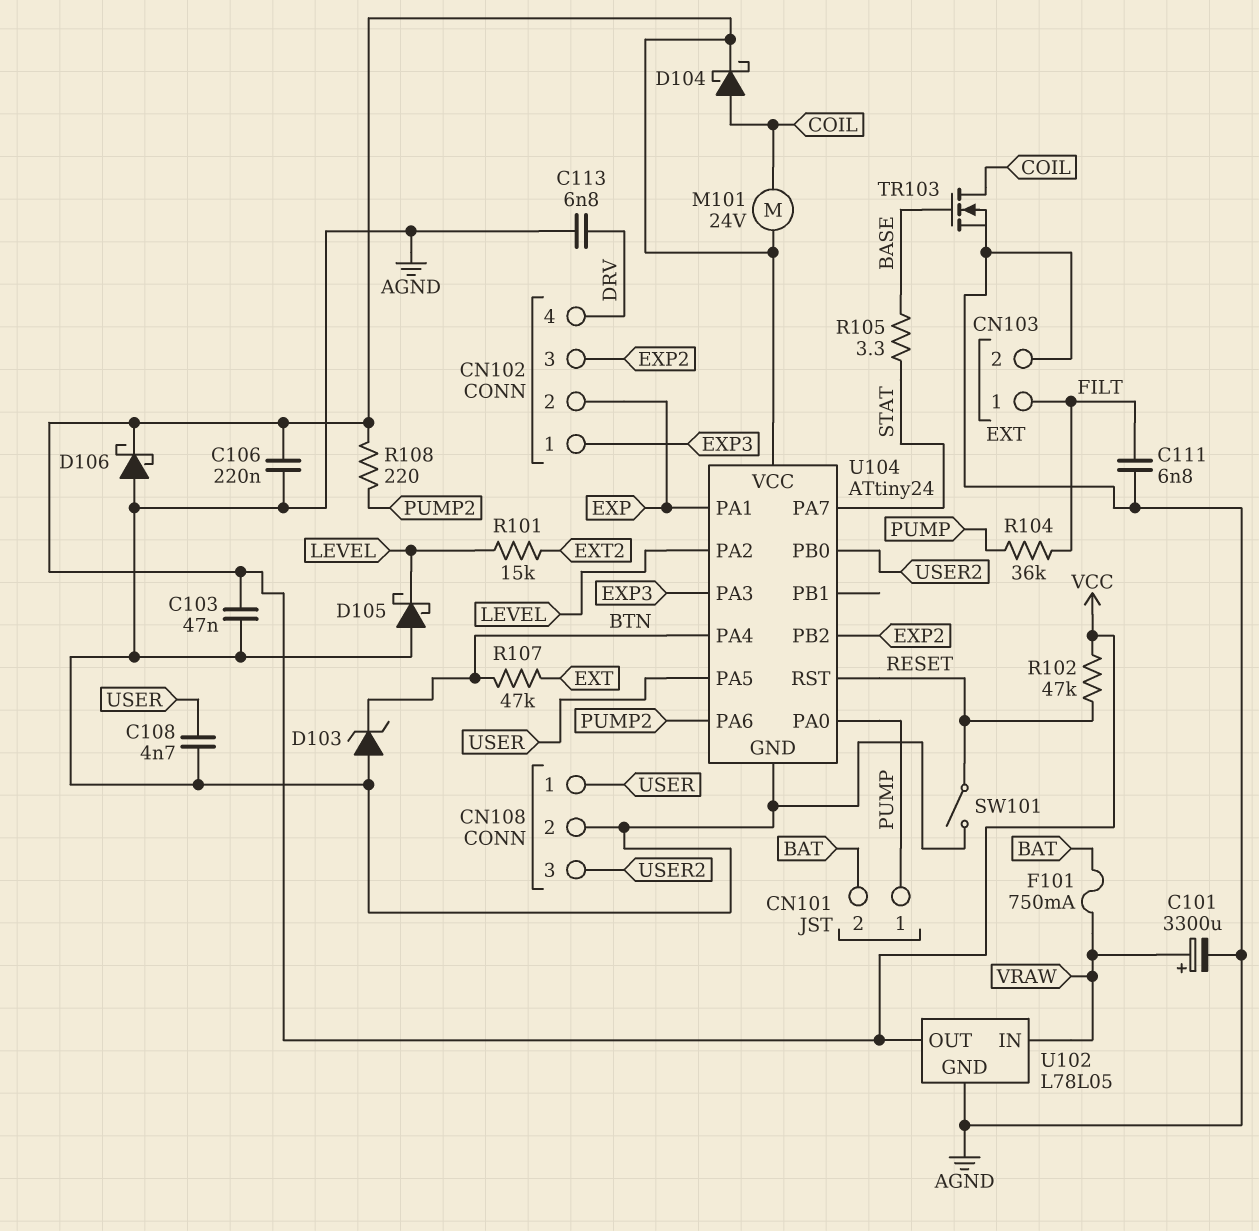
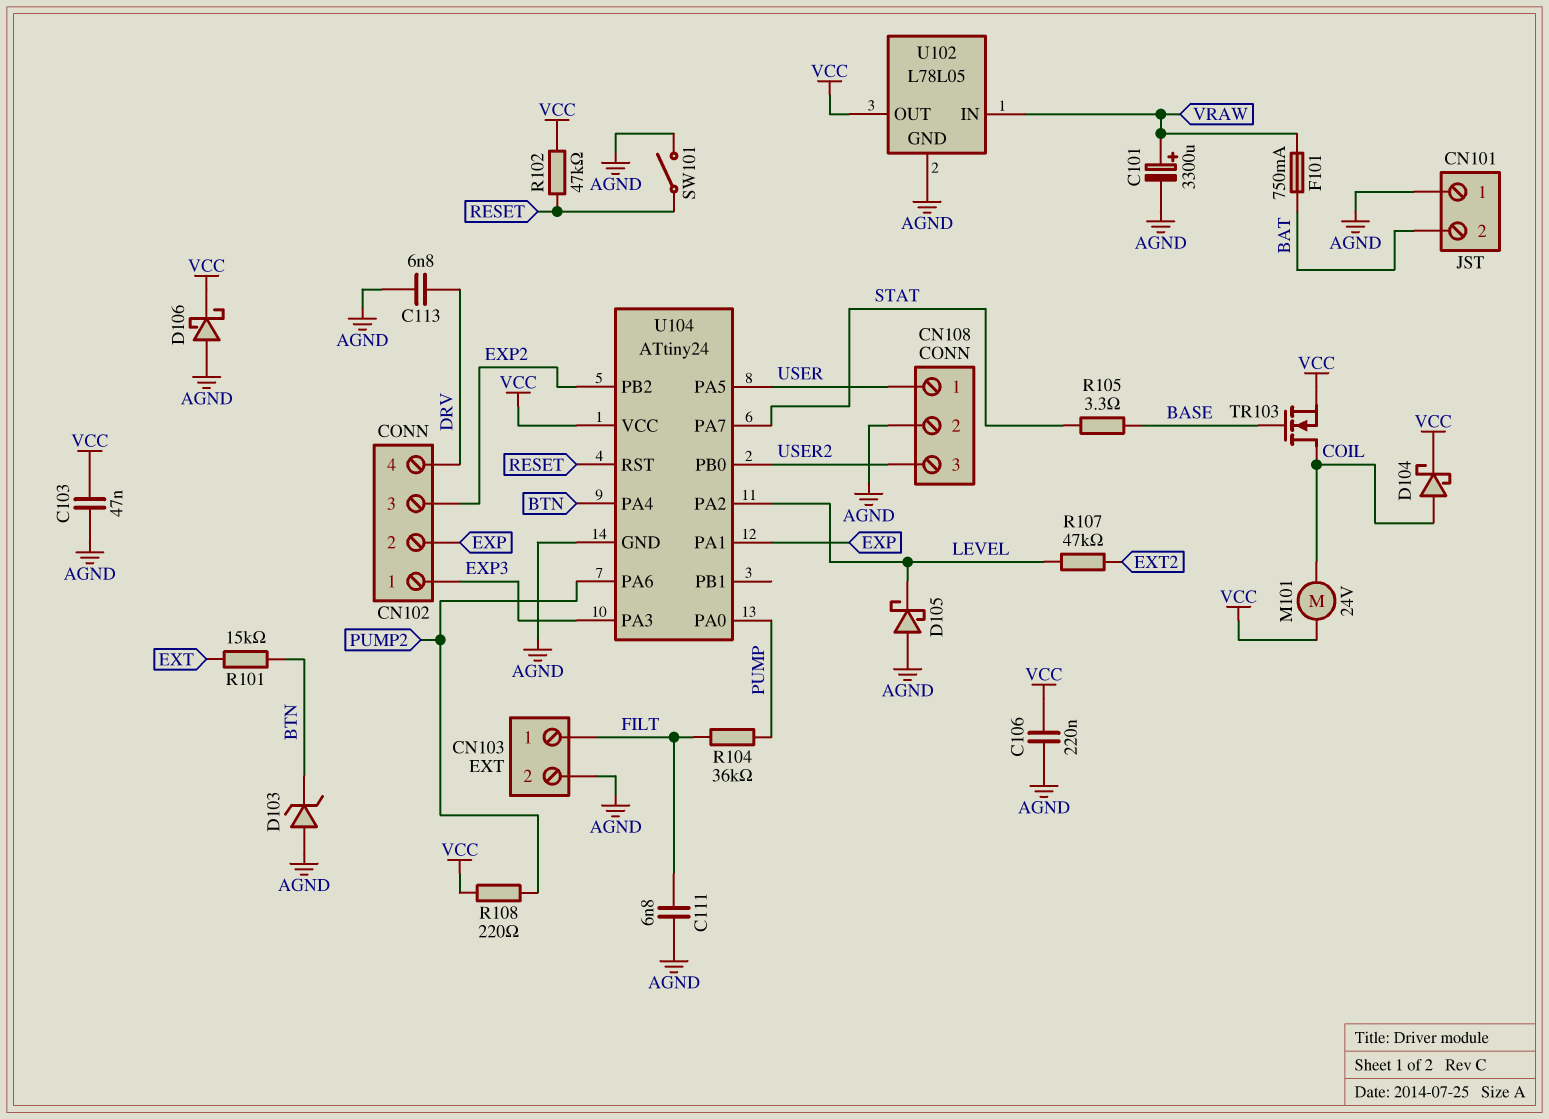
C108: 4.7nF (AGND, USER) -> none
CN101 pin 1: PUMP -> AGND
R101: 15k (EXT2, LEVEL) -> 15k (BTN, EXT)
R107: 47k (BTN, EXT) -> 47k (EXT2, LEVEL)
TR103: NMOS (G BASE, D COIL, S AGND) -> NMOS (G BASE, D COIL, S VCC)

